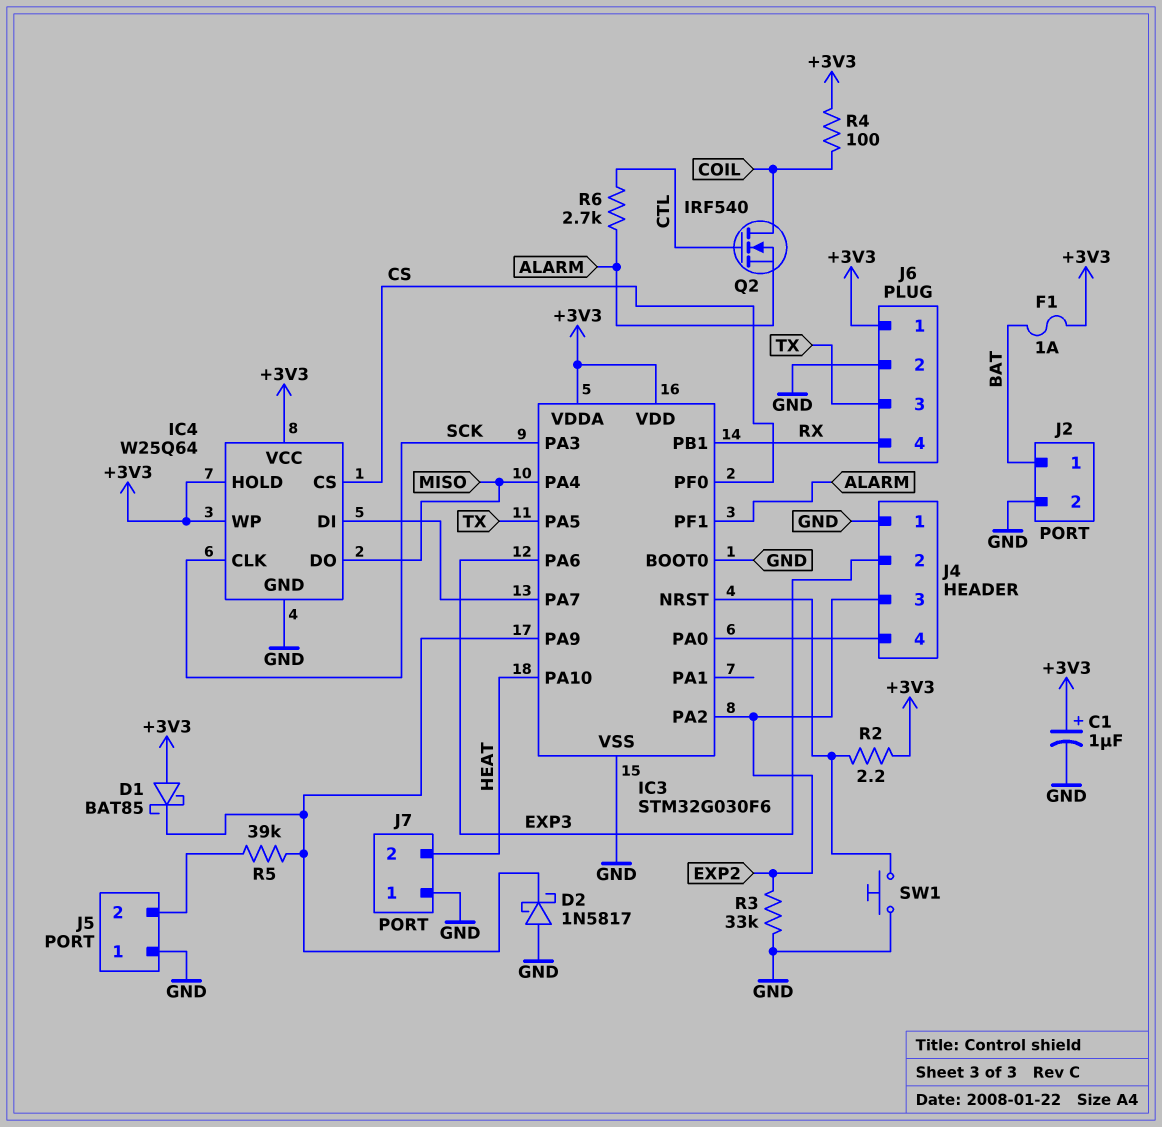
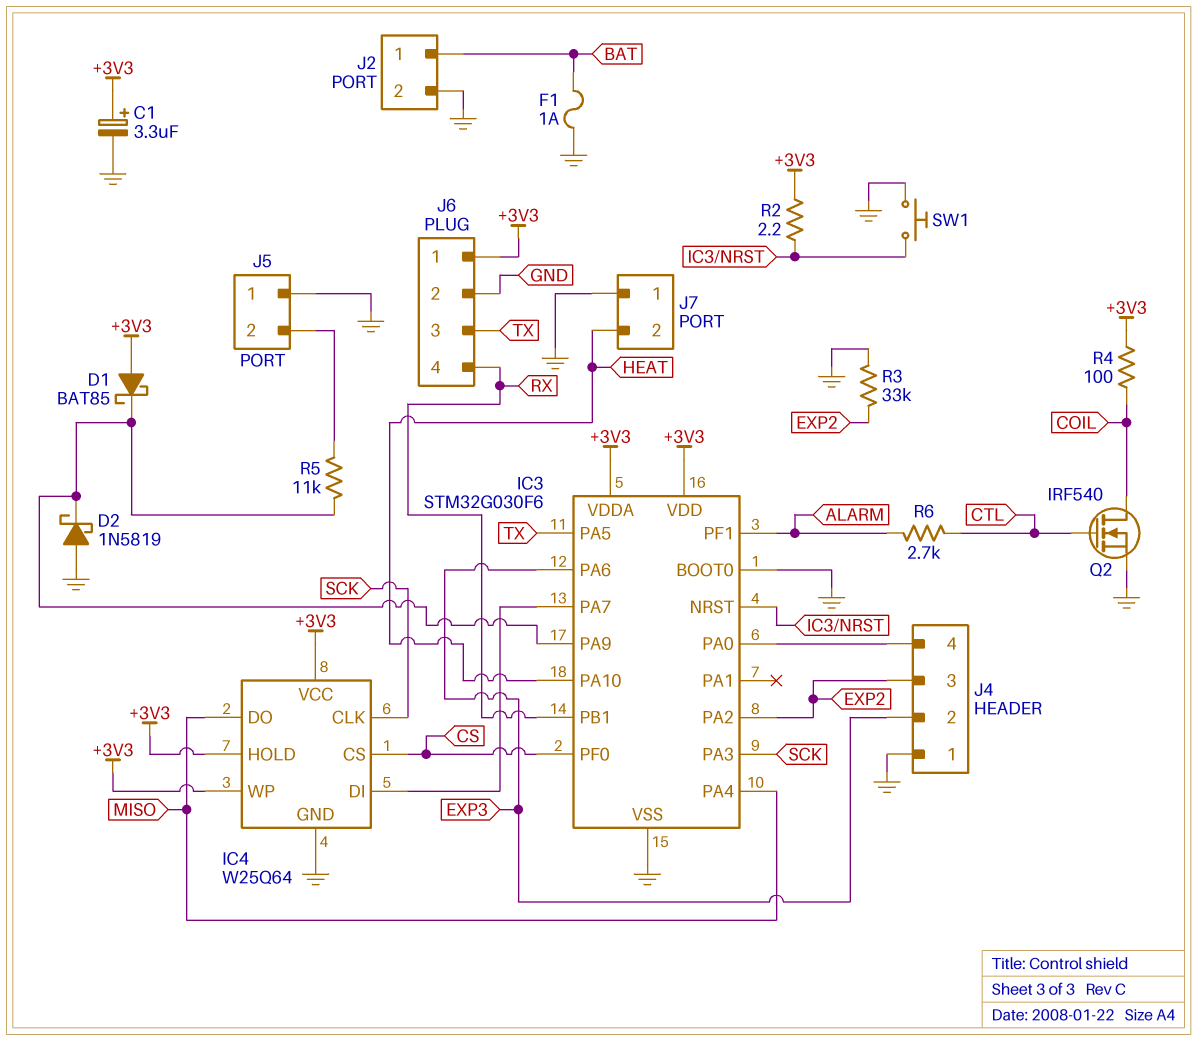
C1: 1uF (plus +3V3, minus GND) -> 3.3uF (plus +3V3, minus GND)
D2: schottky 1N5817 (A GND, K IC3/PA9) -> schottky 1N5819 (A GND, K IC3/PA9)
F1: 1A (+3V3, BAT) -> 1A (BAT, GND)
Q2: NMOS IRF540 (G CTL, D COIL, S ALARM) -> NMOS IRF540 (G CTL, D COIL, S GND)
R5: 39k (IC3/PA9, J5/2) -> 11k (IC3/PA9, J5/2)

